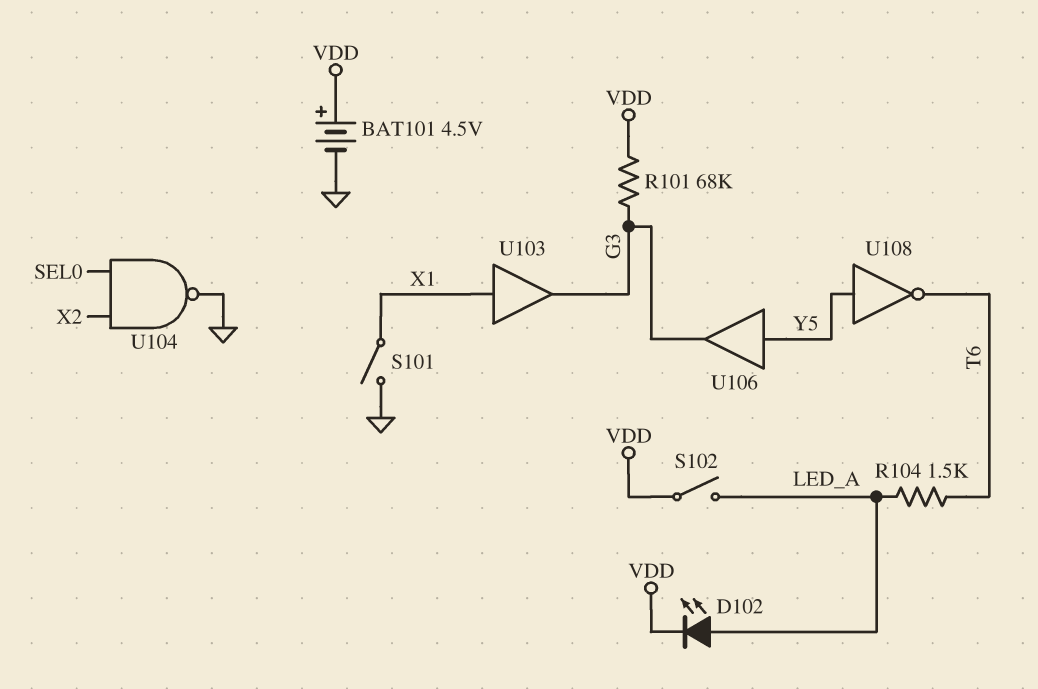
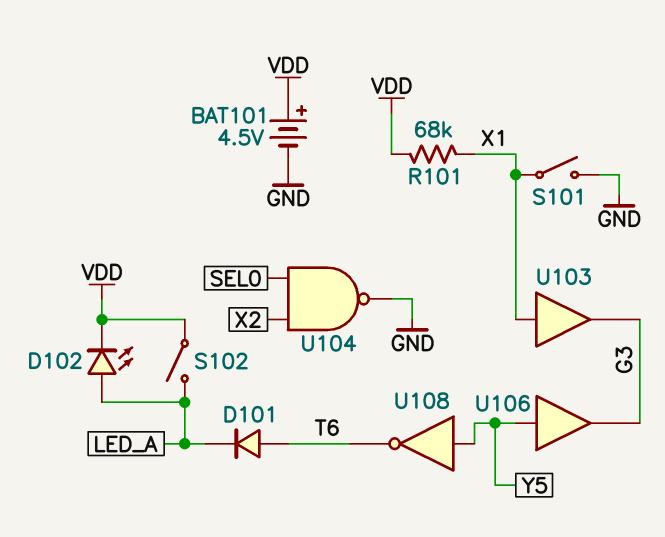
D101: none -> diode (A T6, K LED_A)
R101: 68k (G3, VDD) -> 68k (VDD, X1)
R104: 1.5k (LED_A, T6) -> none

